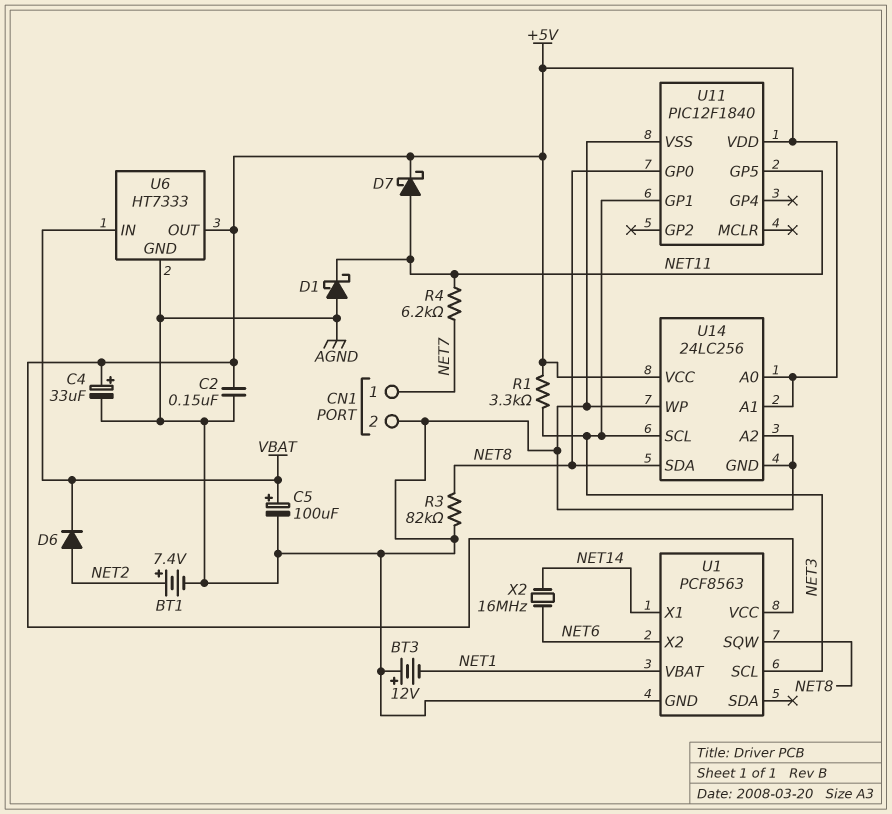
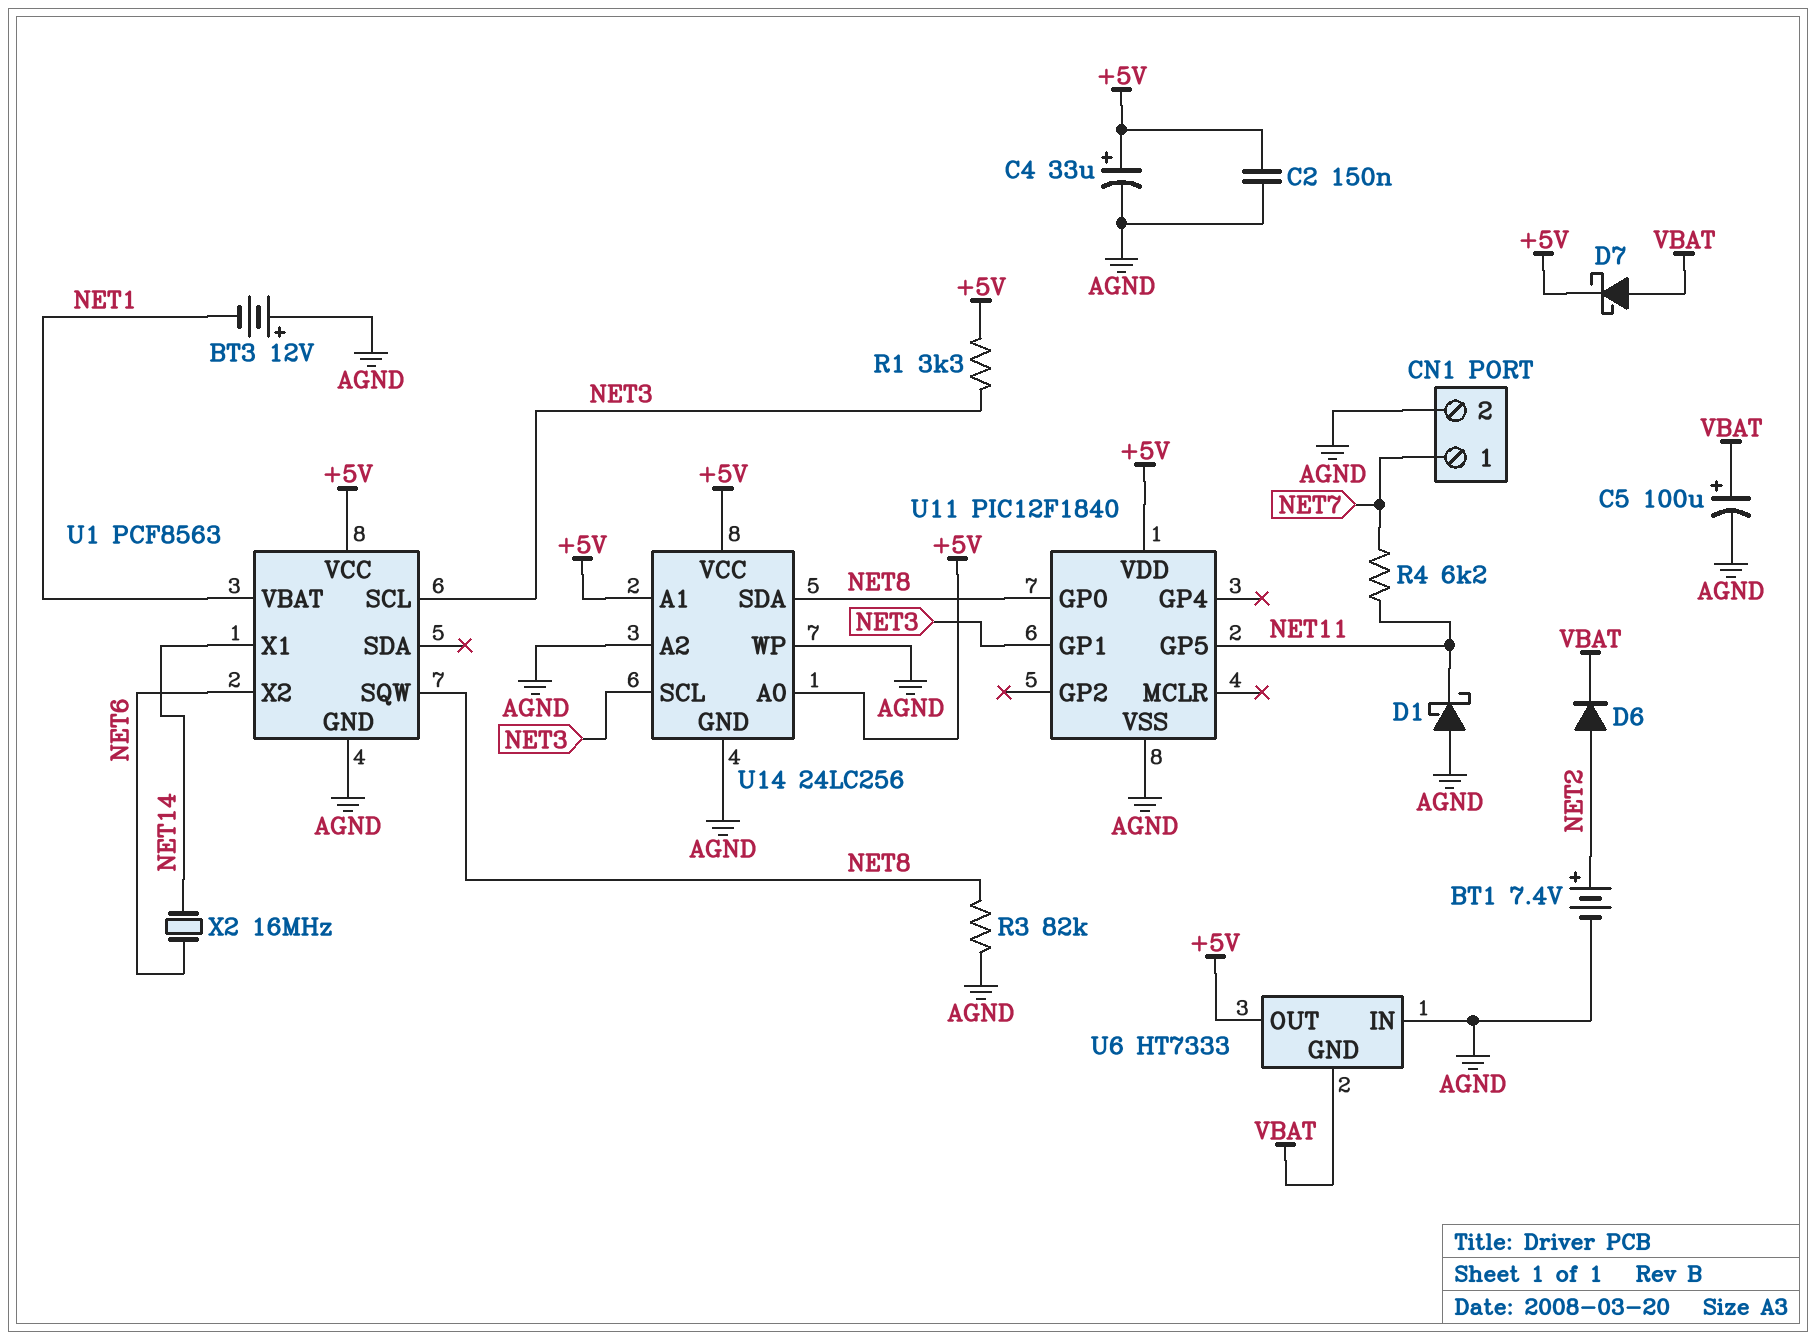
D7: schottky (A NET11, K +5V) -> schottky (A VBAT, K +5V)
U6 pin GND: AGND -> VBAT
U6 pin IN: VBAT -> AGND

